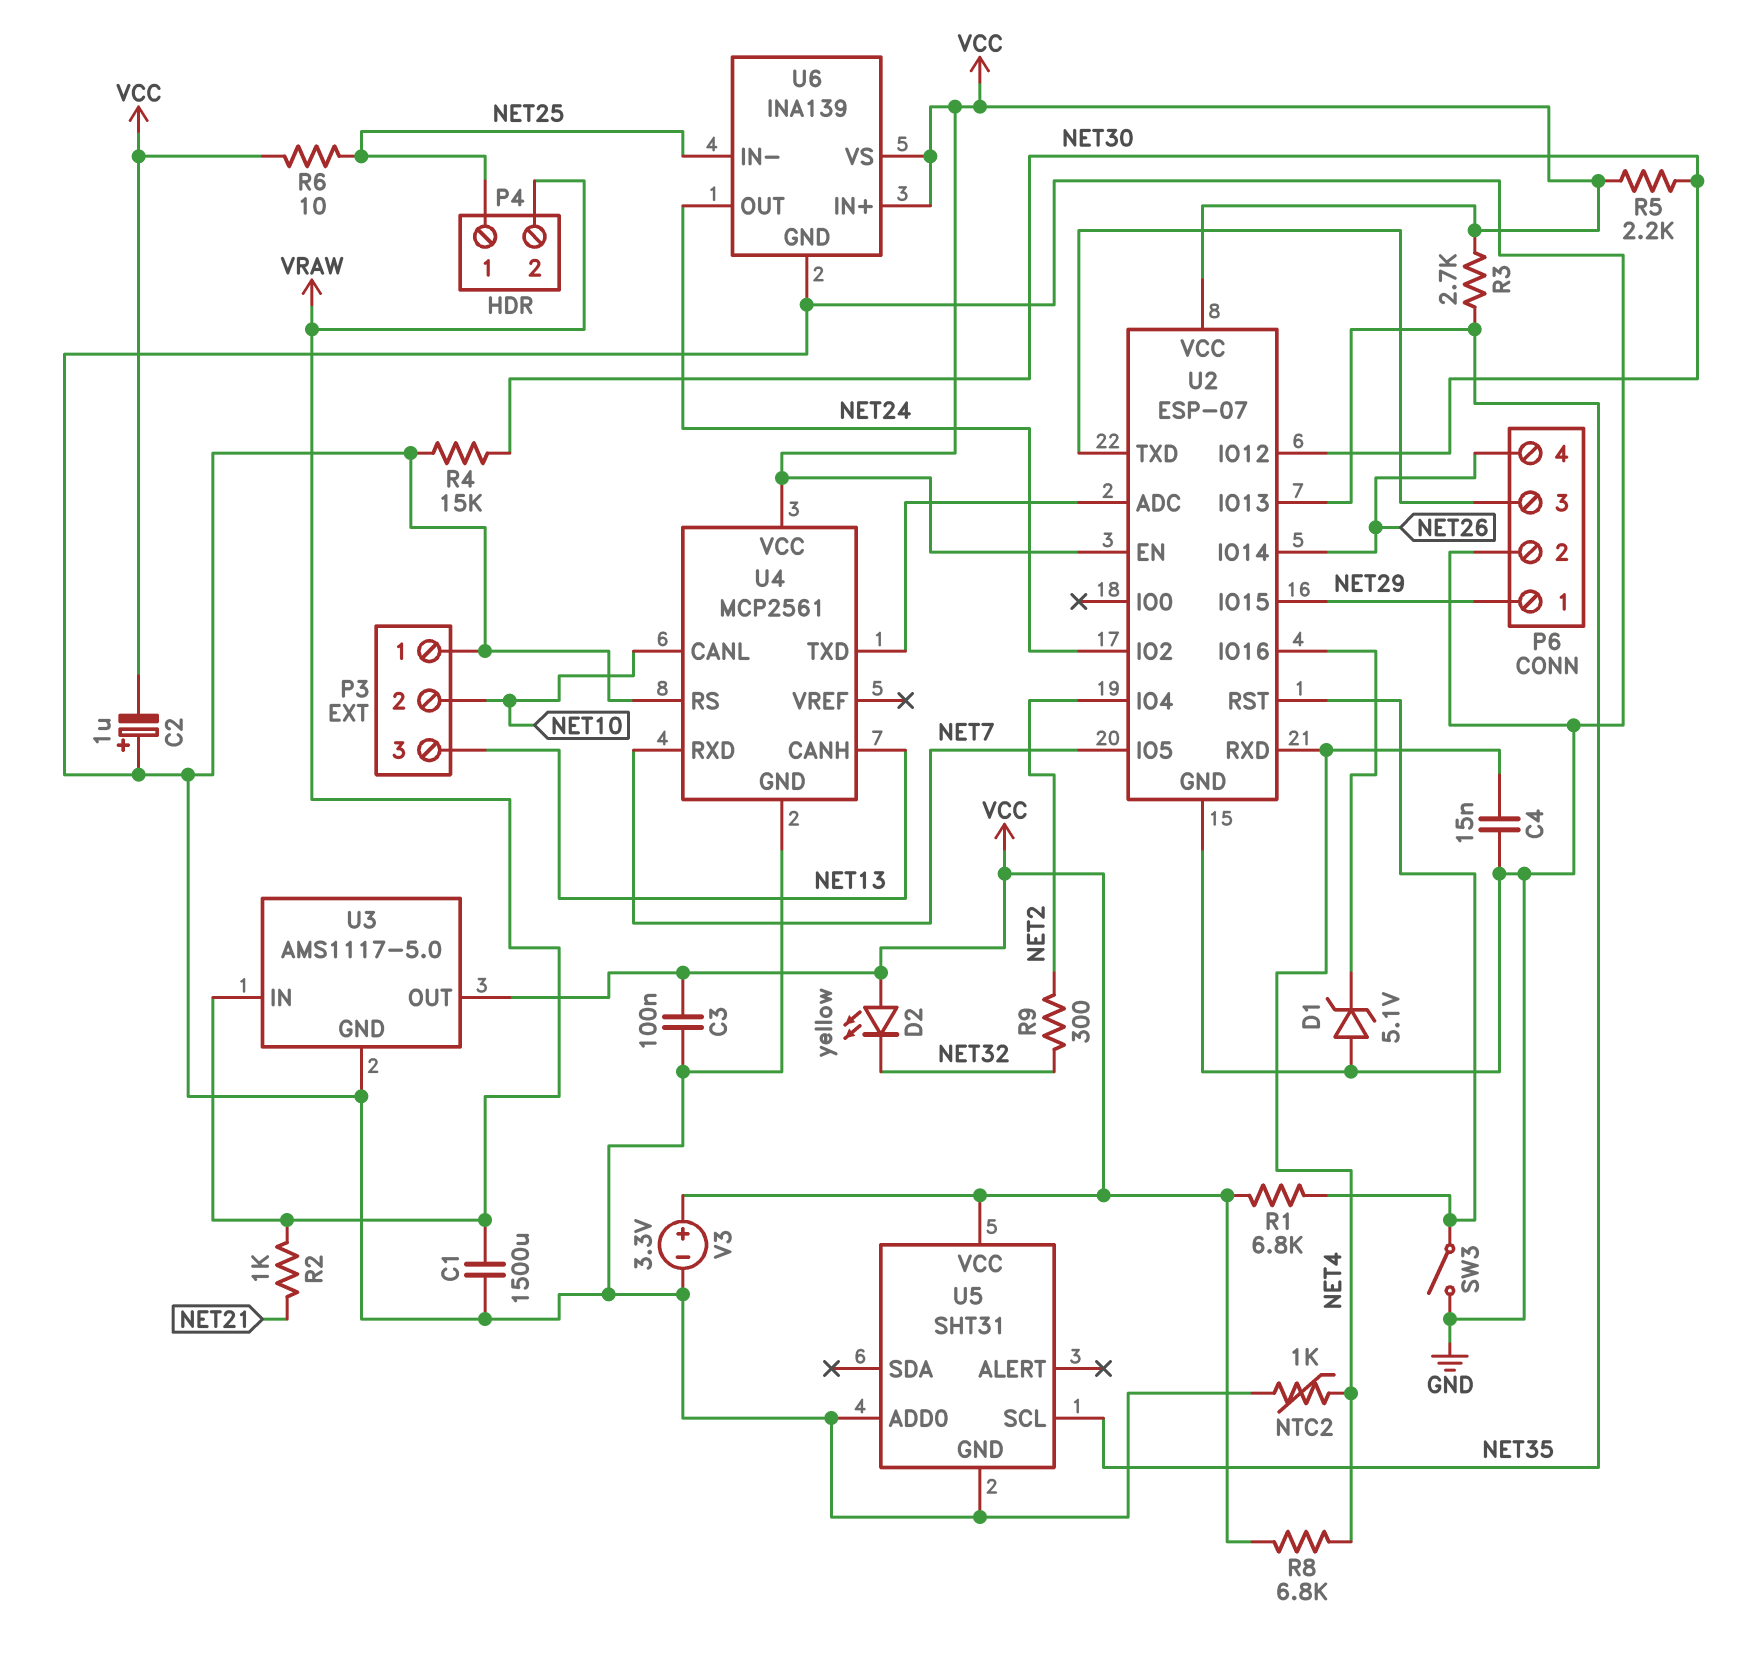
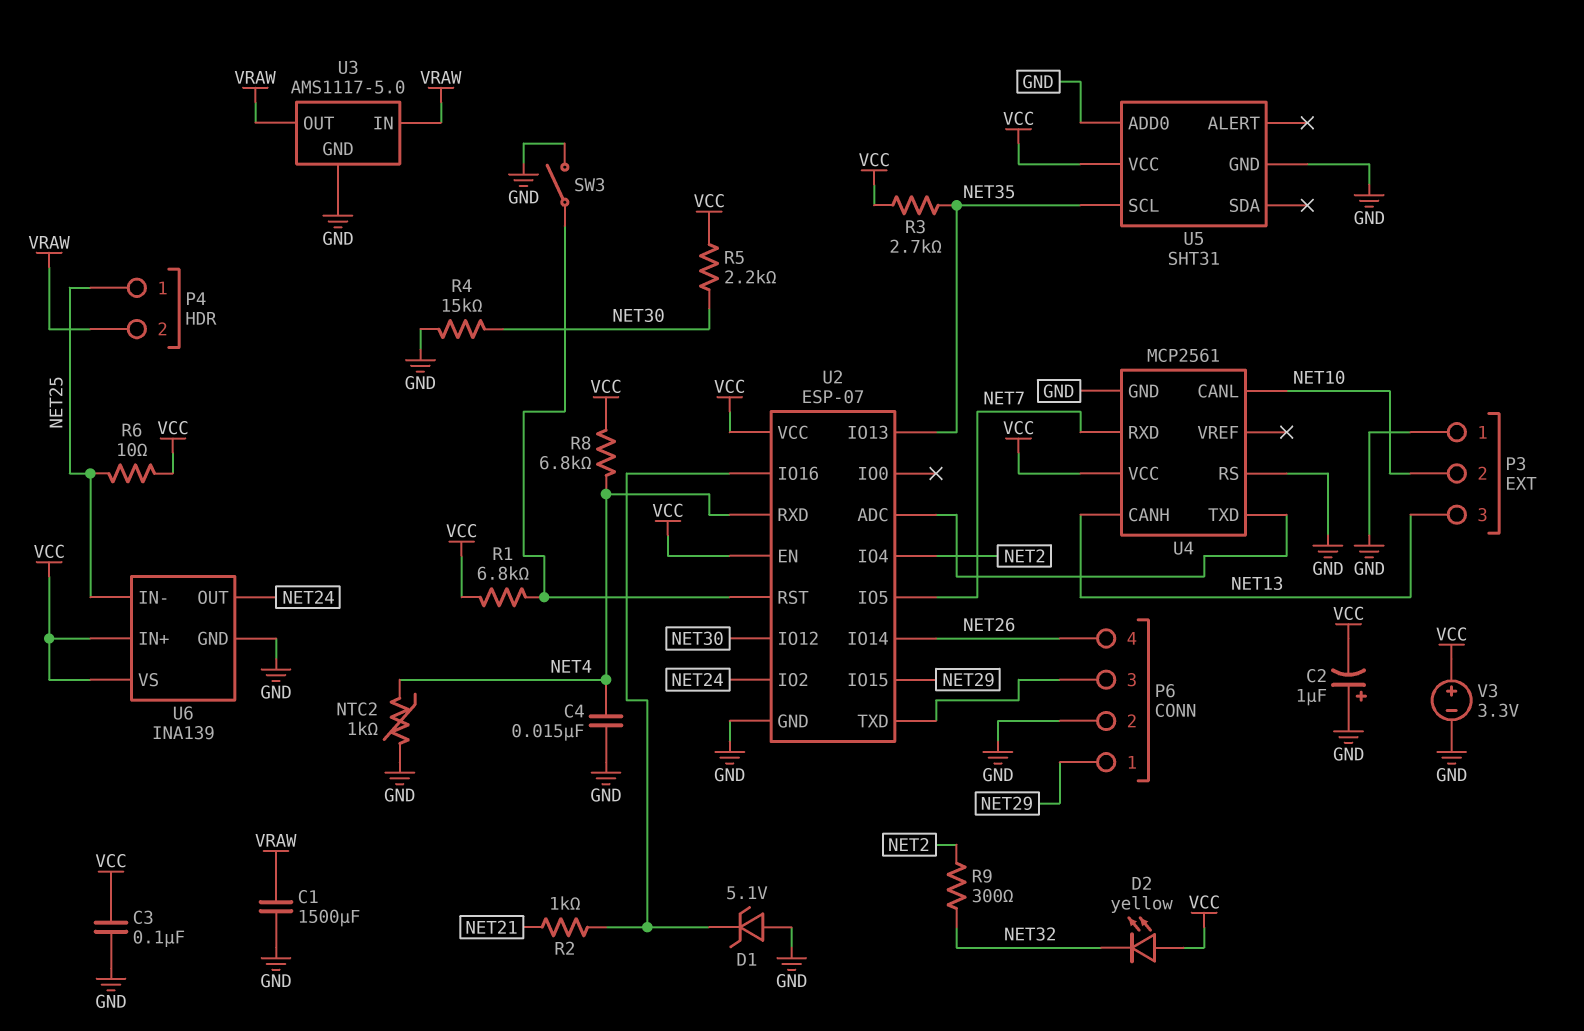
R2: 1k (NET21, VRAW) -> 1k (NET21, U2/IO16)
U3 pin OUT: VCC -> VRAW

